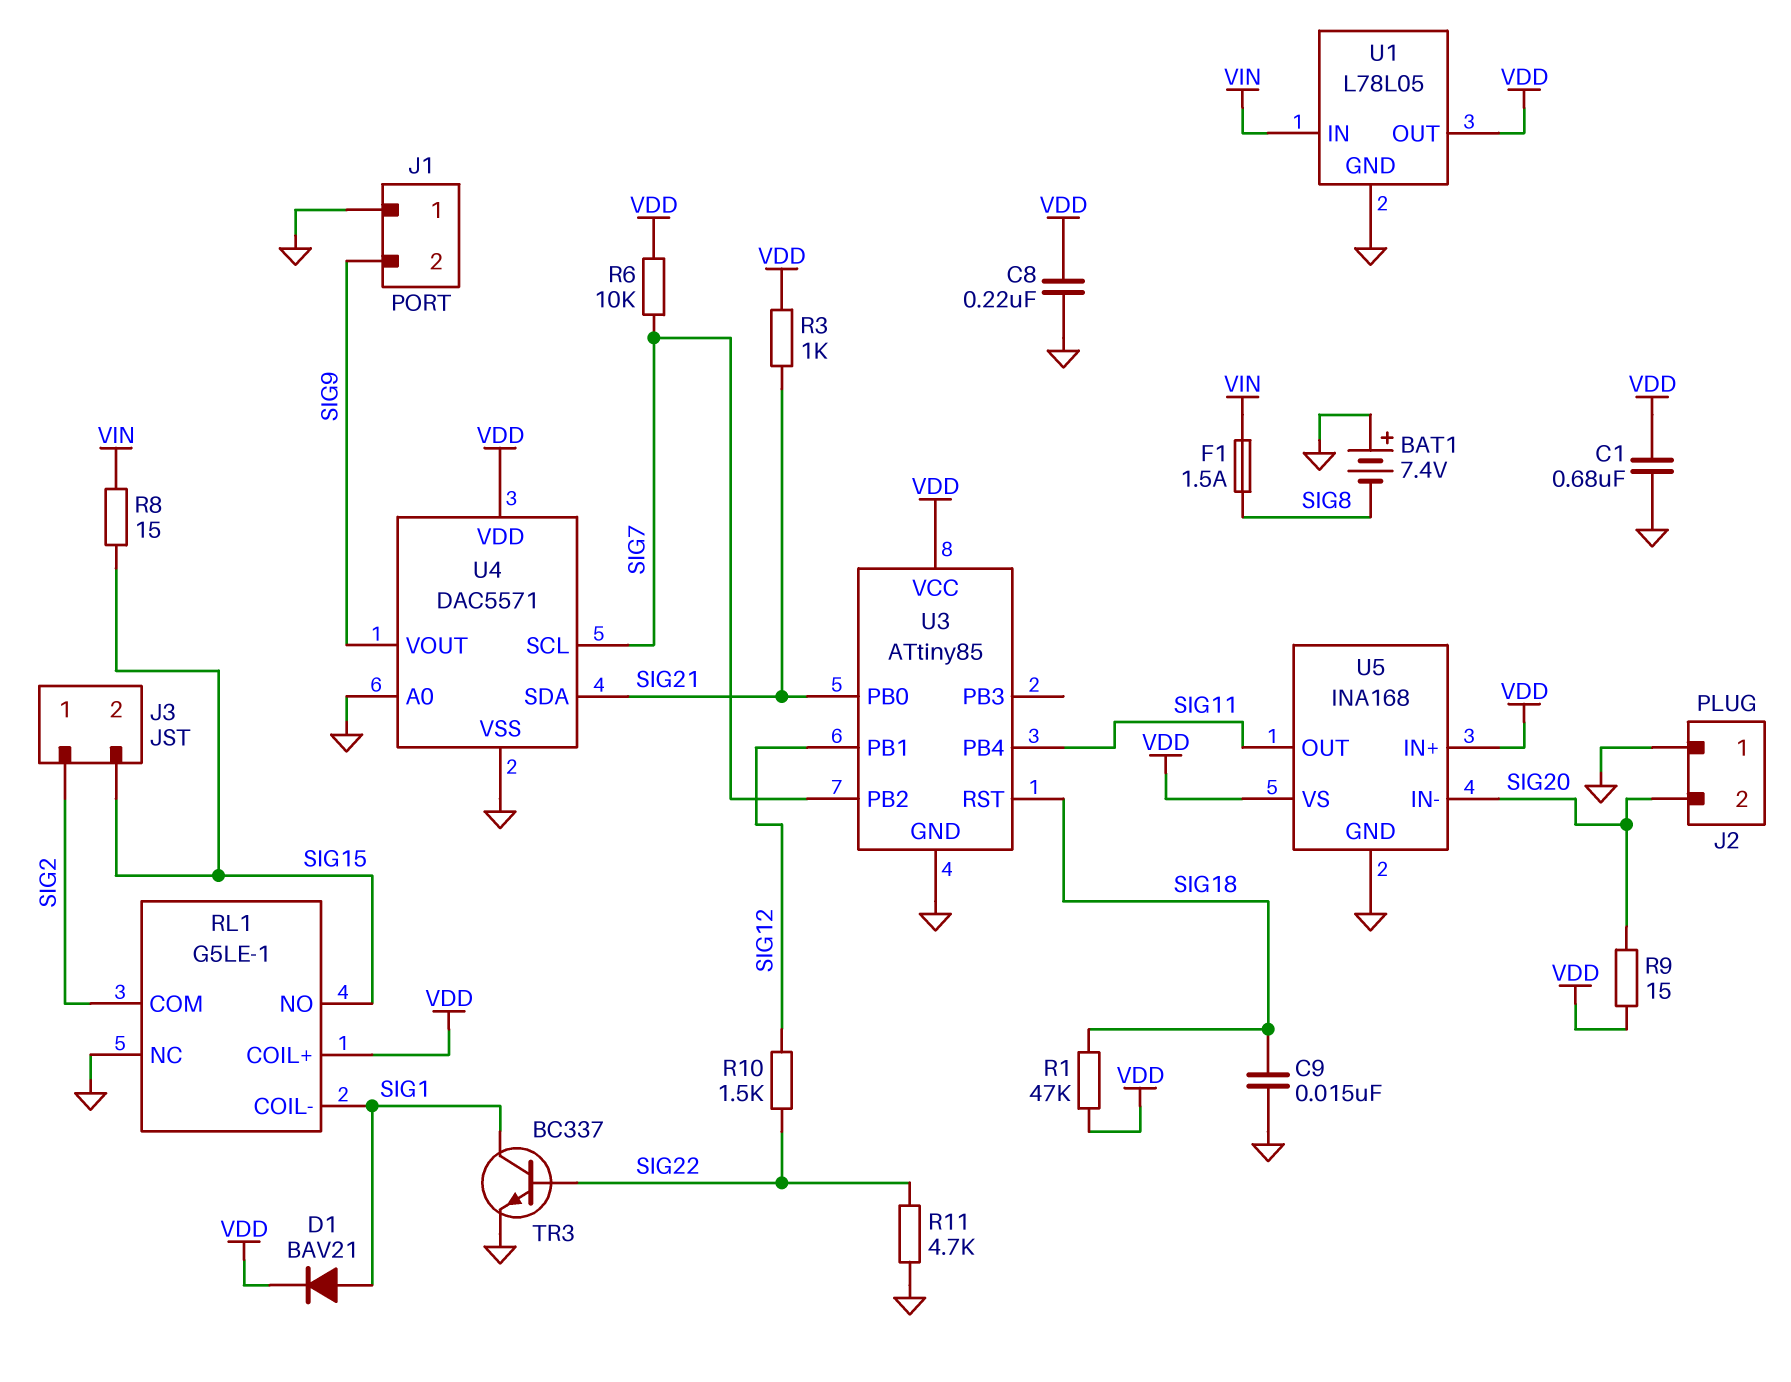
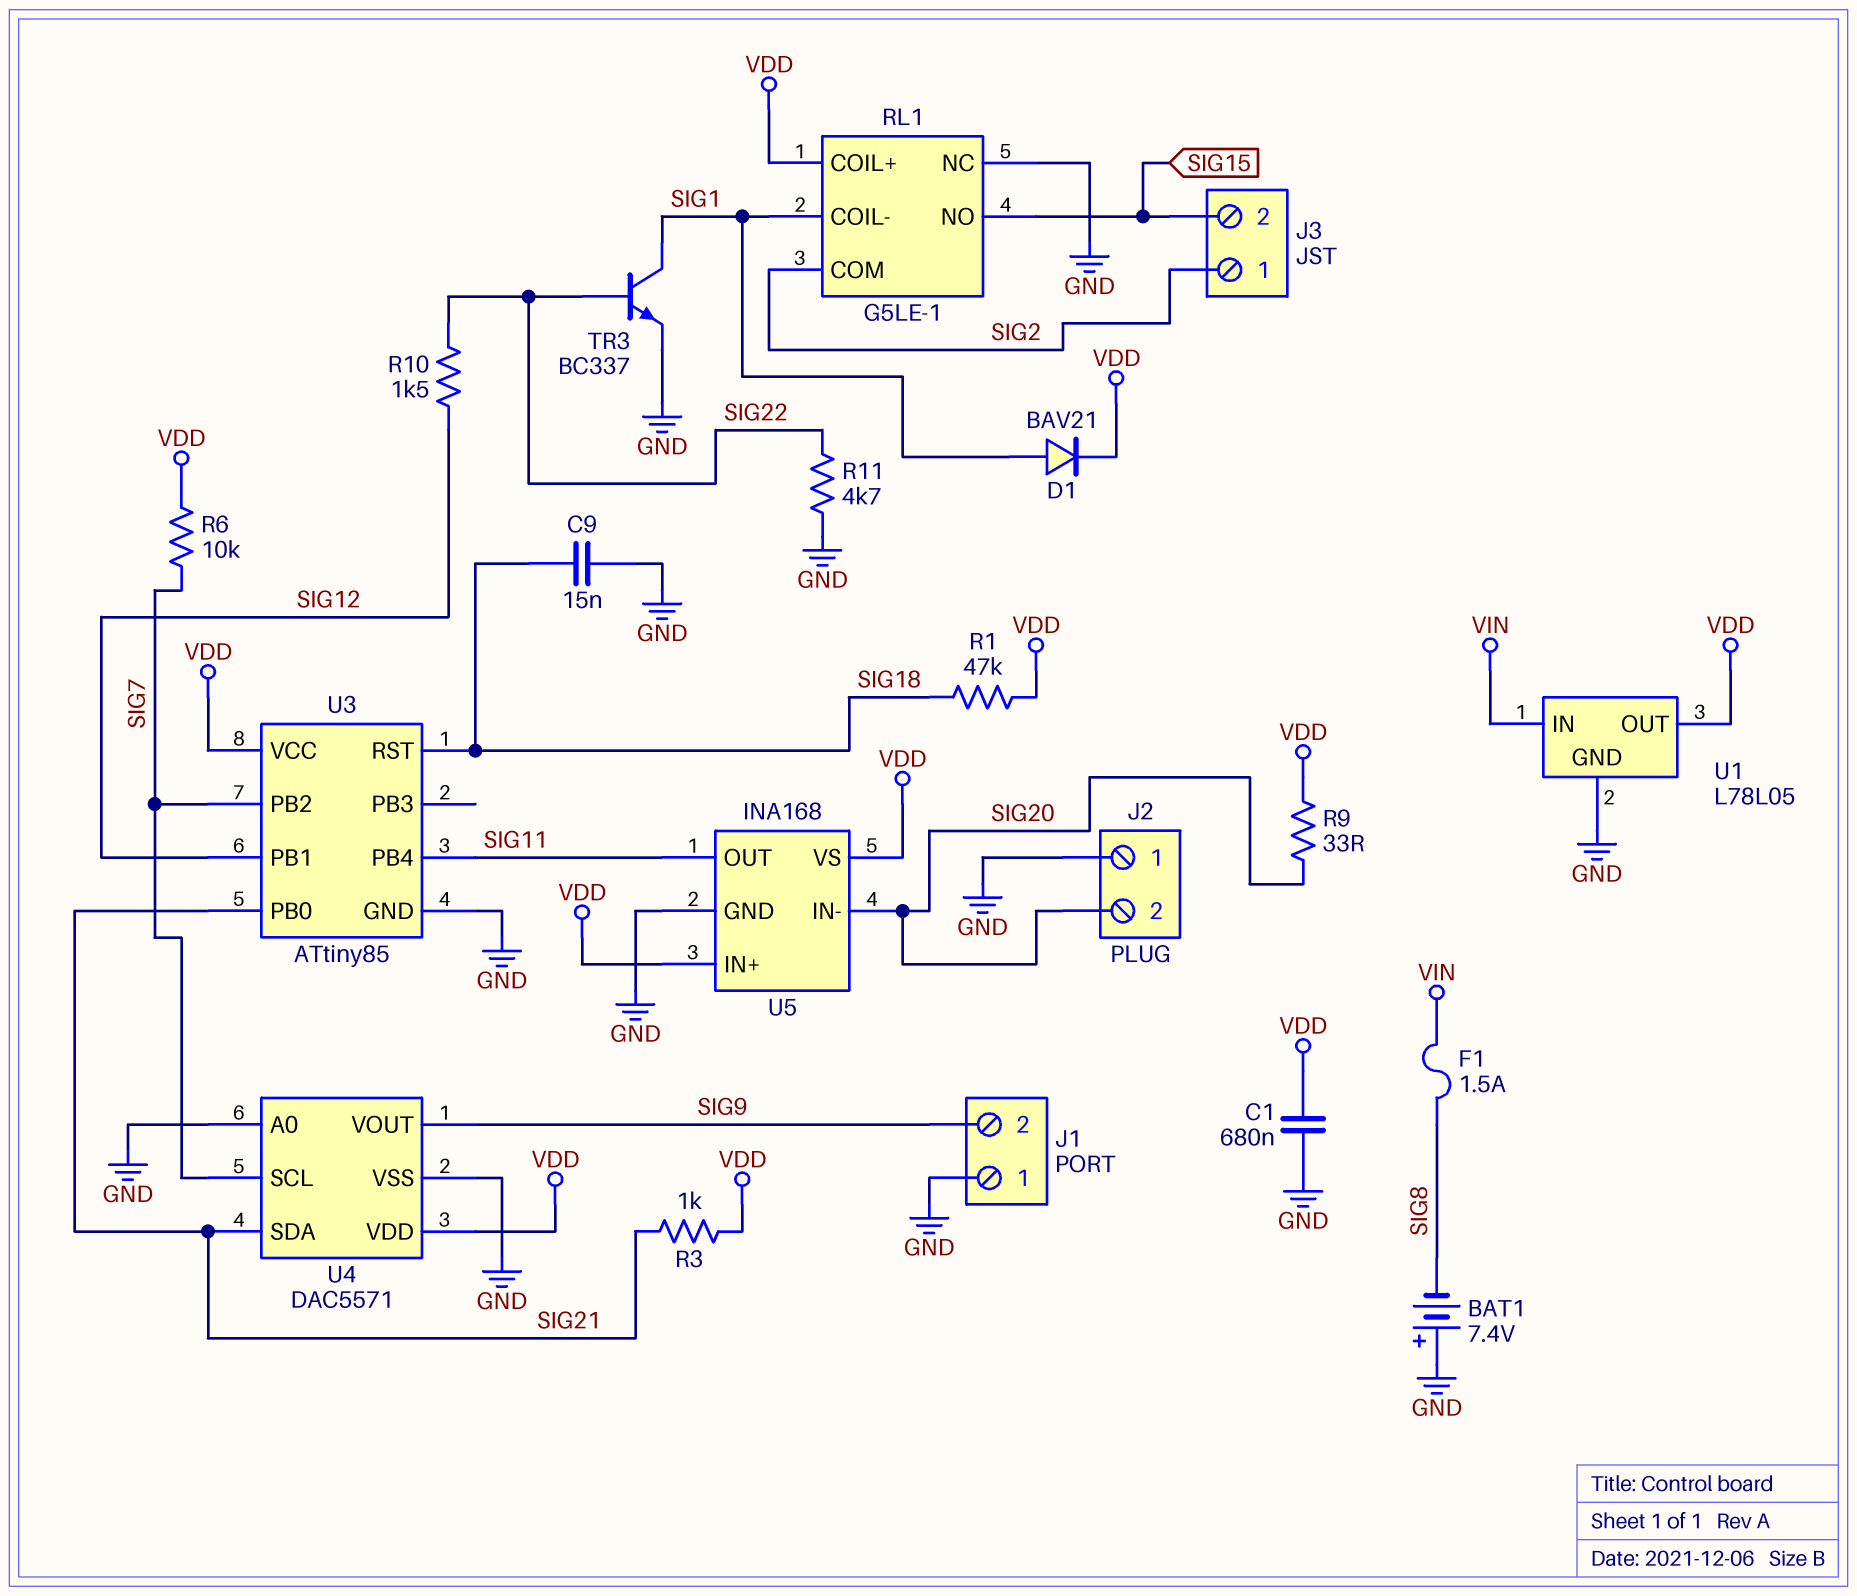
C8: 220nF (GND, VDD) -> none
R8: 15 (SIG15, VIN) -> none
R9: 15 (SIG20, VDD) -> 33 (SIG20, VDD)

